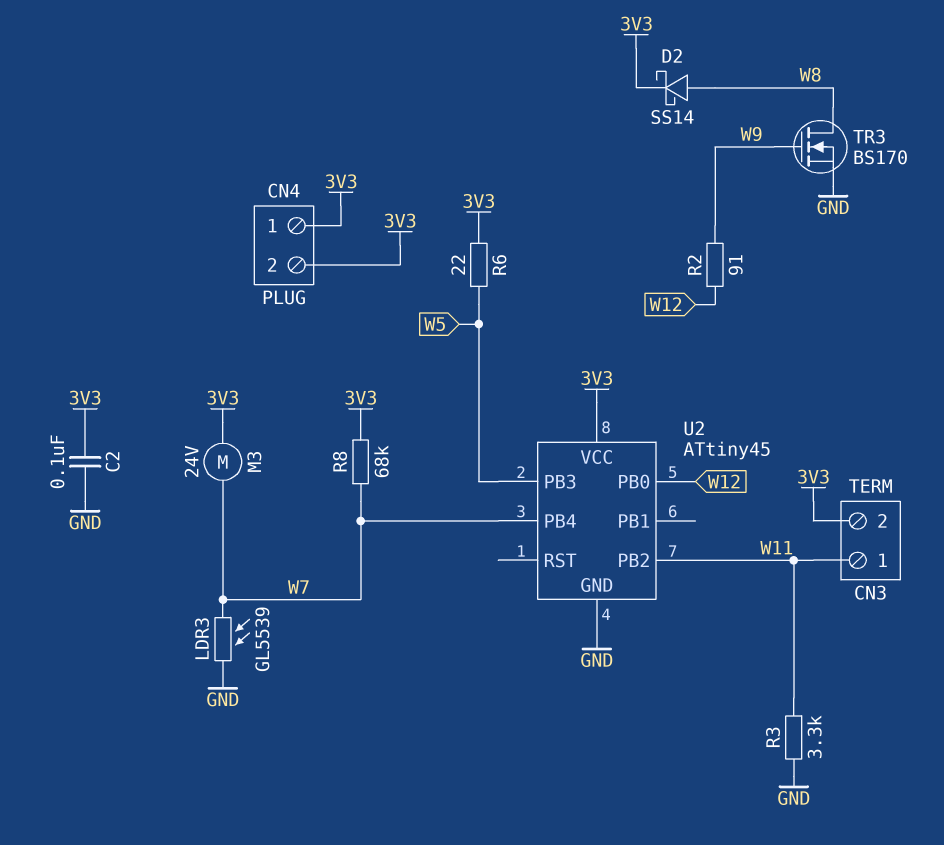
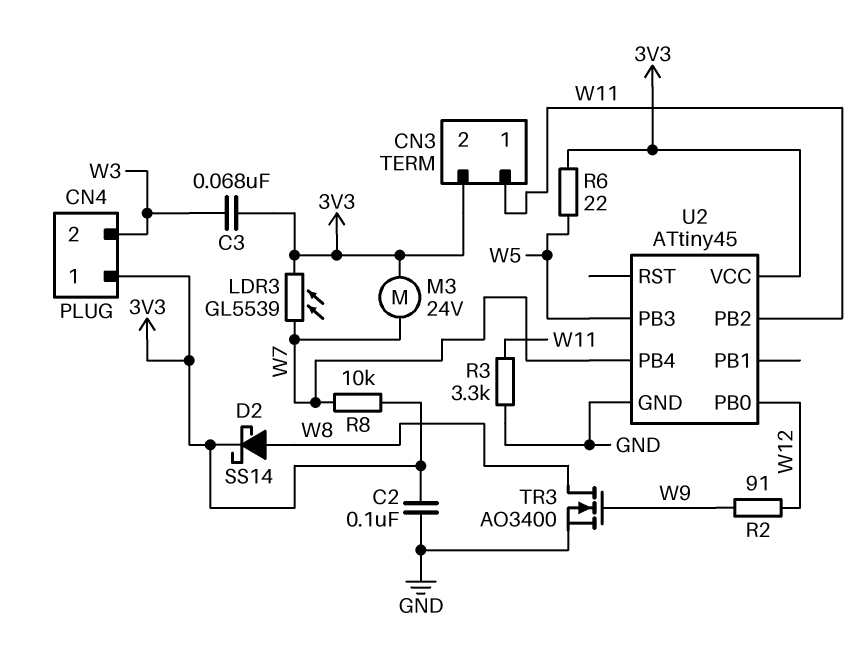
C3: none -> 68nF (3V3, W3)
CN4 pin 2: 3V3 -> W3
LDR3: GL5539 (GND, W7) -> GL5539 (3V3, W7)
R8: 68k (3V3, W7) -> 10k (3V3, W7)
TR3: NMOS BS170 (G W9, D W8, S GND) -> NMOS AO3400 (G W9, D W8, S GND)

